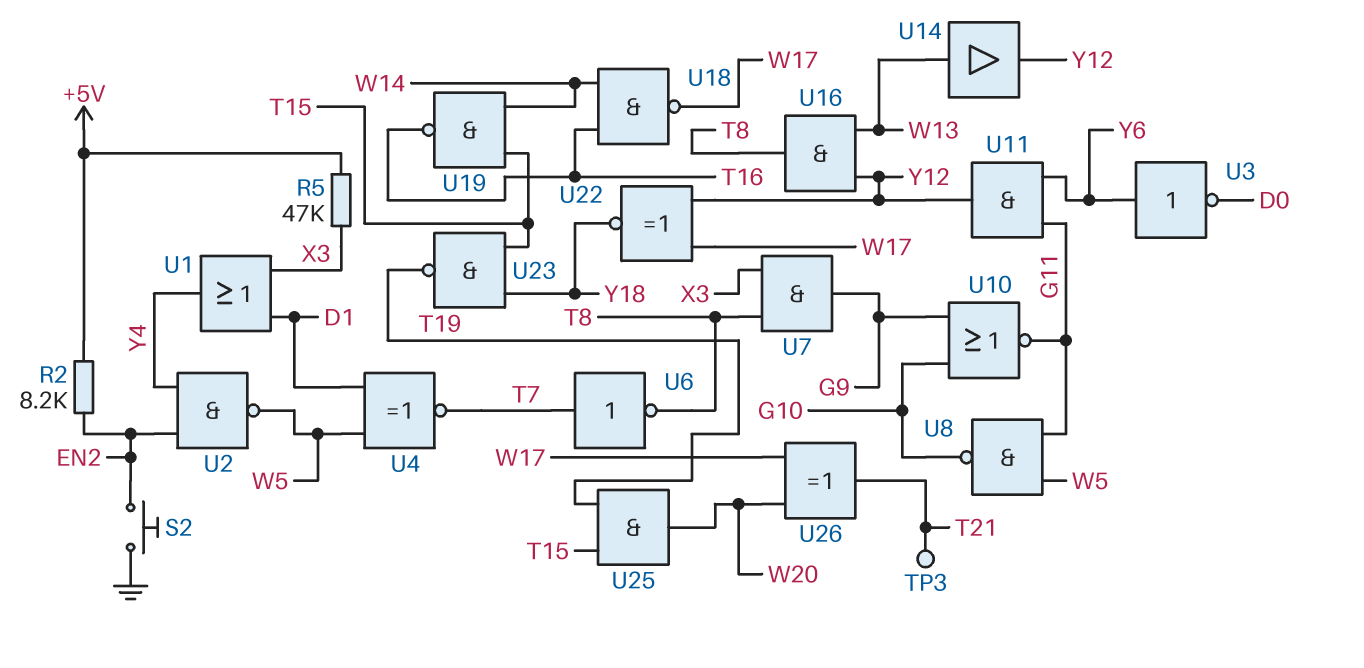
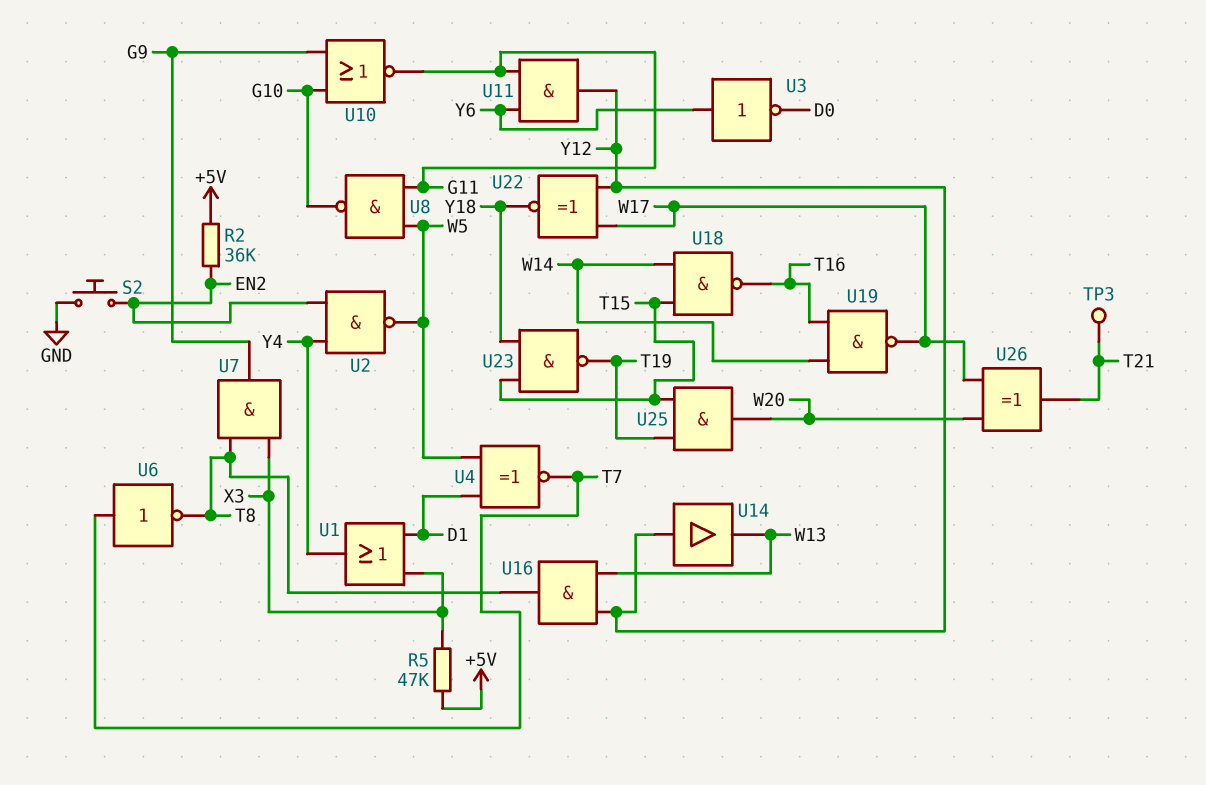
R2: 8.2k (+5V, EN2) -> 36k (+5V, EN2)
U14: buffer (in W13, out Y12) -> buffer (in Y12, out W13)
U18: NAND (in T16, in W14, out W17) -> NAND (in T15, in W14, out T16)
U19: NAND (in T15, in W14, out T16) -> NAND (in T16, in W14, out W17)

